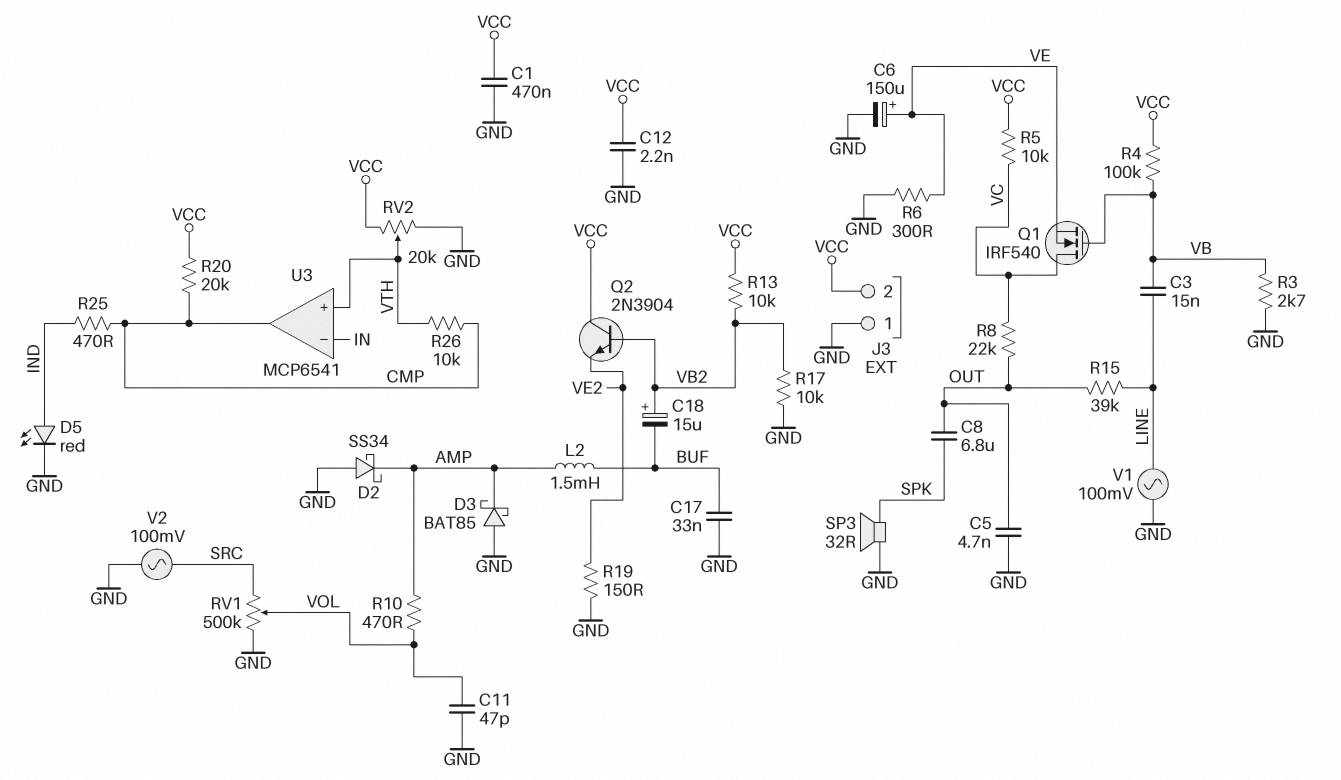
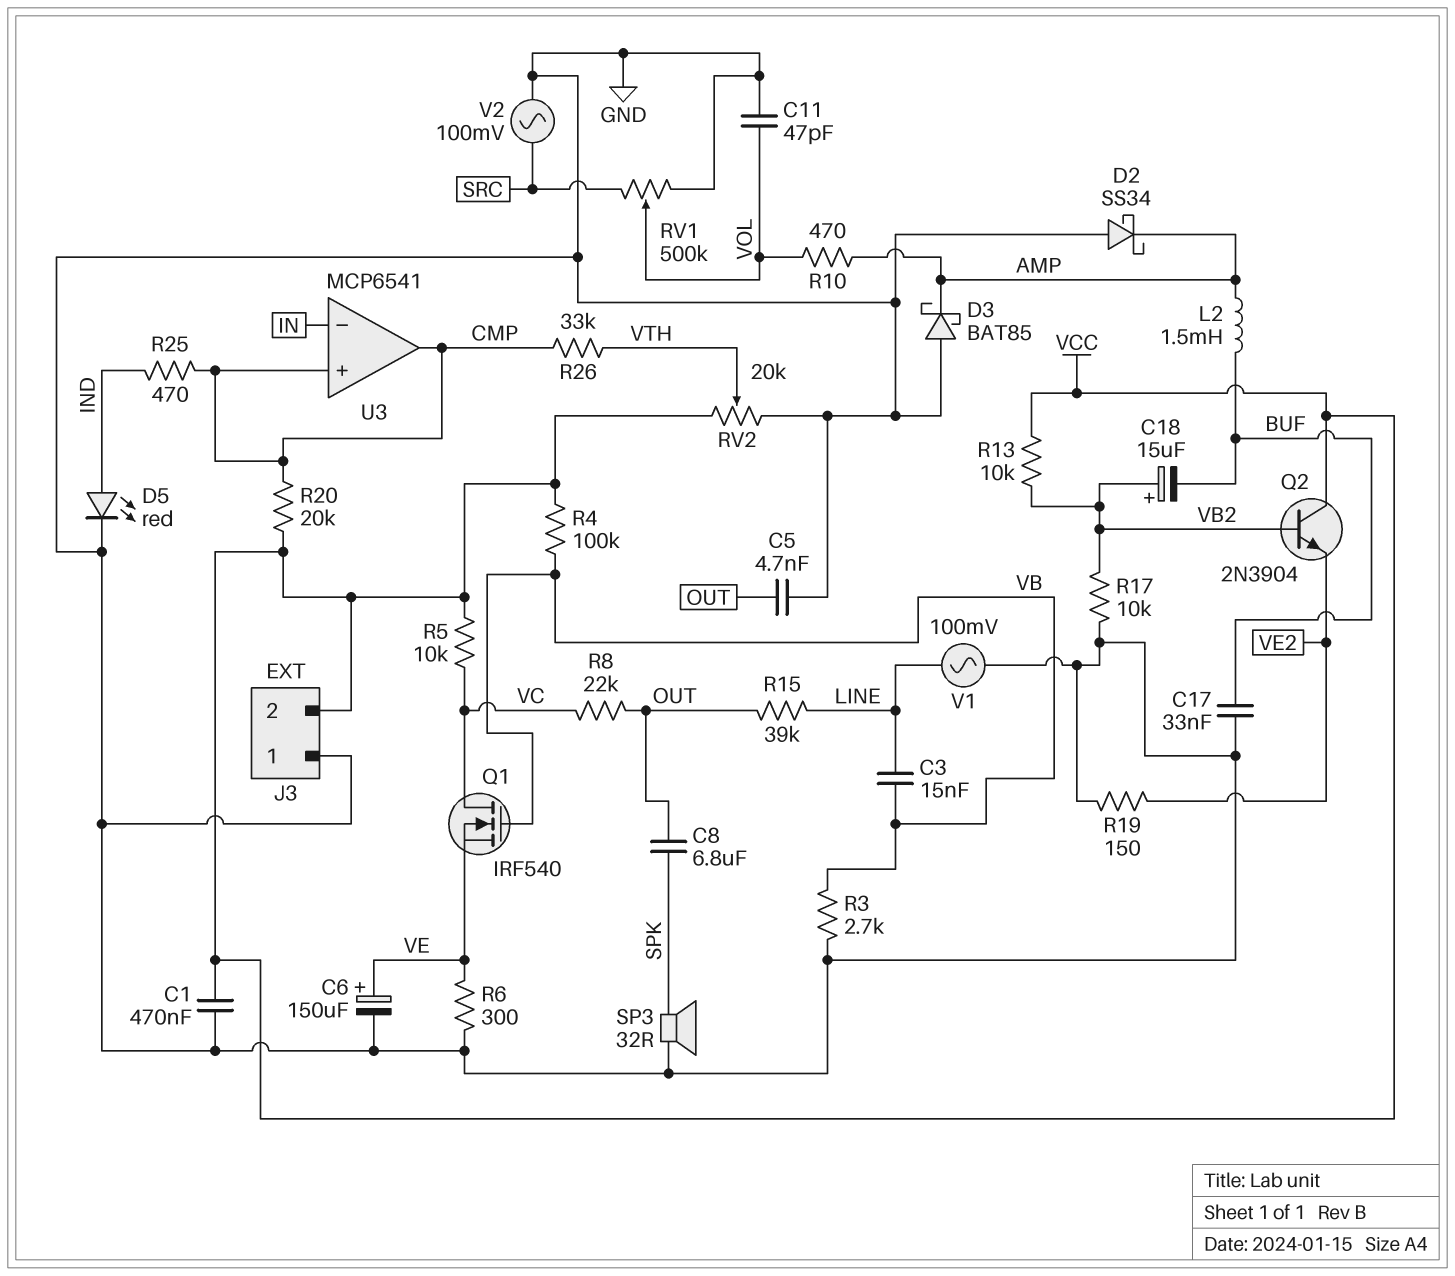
C12: 2.2nF (GND, VCC) -> none
R26: 10k (CMP, VTH) -> 33k (CMP, VTH)
U3 pin in+: VTH -> CMP

